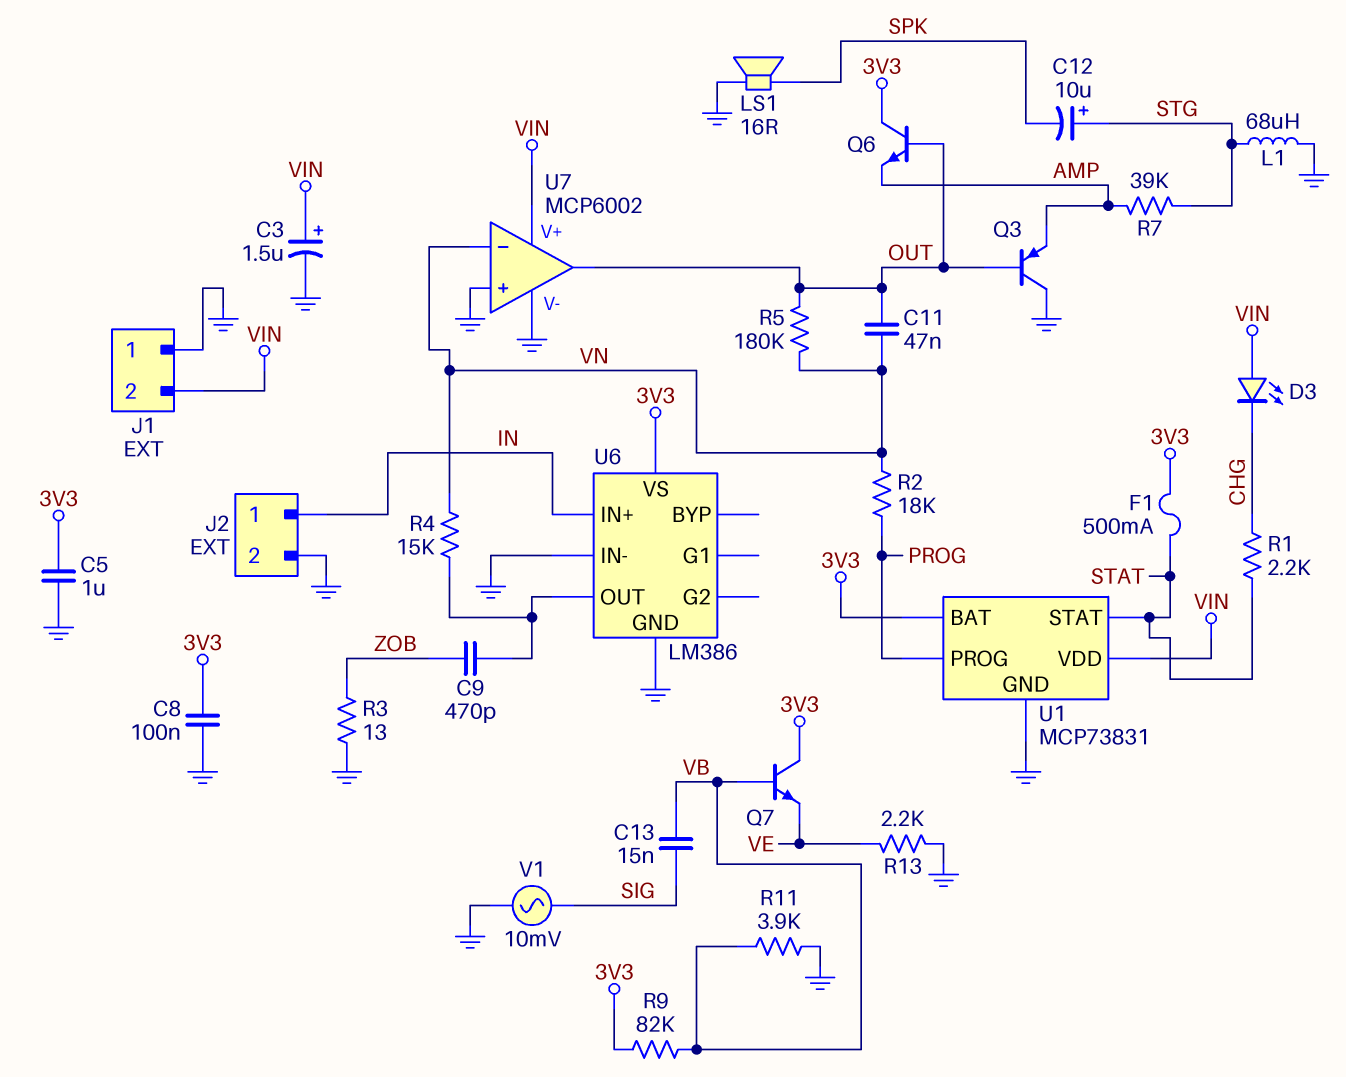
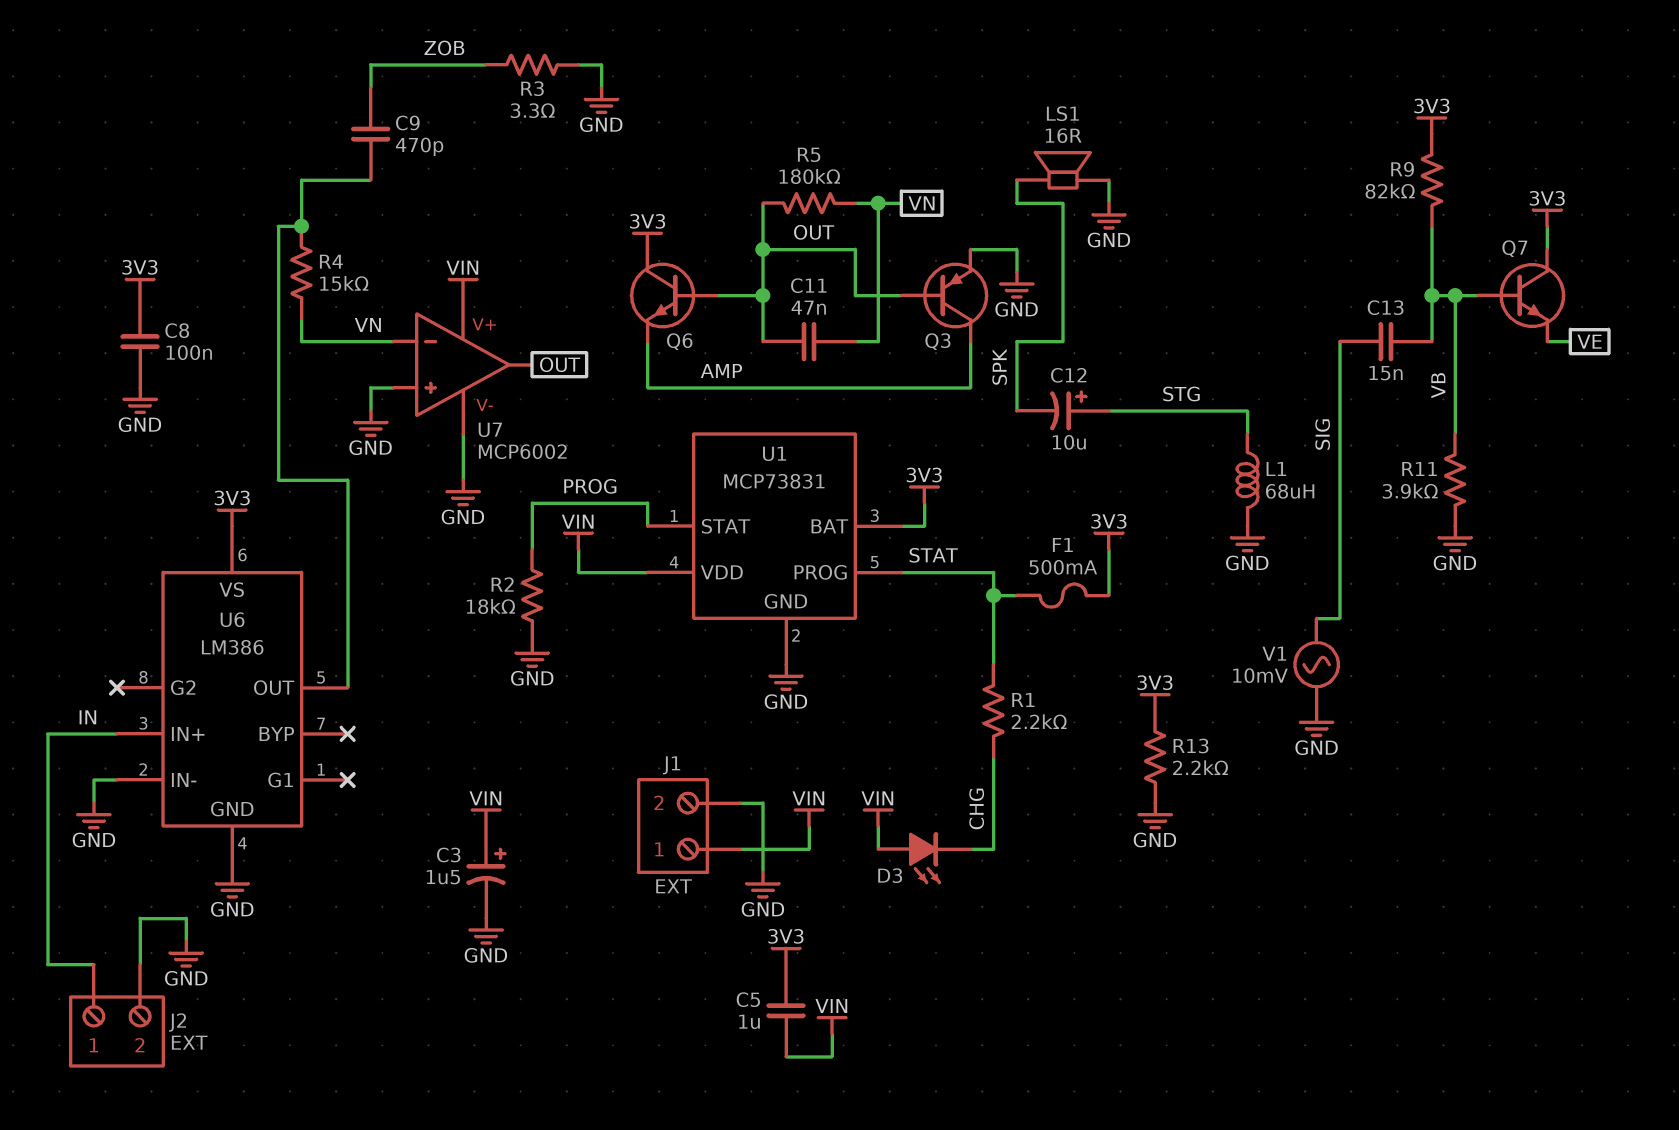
C5: 1uF (3V3, GND) -> 1uF (3V3, VIN)
J1 pin 1: GND -> VIN
J1 pin 2: VIN -> GND
Q3: PNP (B OUT, C GND, E AMP) -> PNP (B OUT, C AMP, E GND)
R2: 18k (PROG, VN) -> 18k (GND, PROG)
R3: 13 (GND, ZOB) -> 3.3 (GND, ZOB)
R7: 39k (AMP, STG) -> none
R13: 2.2k (GND, VE) -> 2.2k (3V3, GND)
U1 pin PROG: PROG -> STAT
U1 pin STAT: STAT -> PROG

